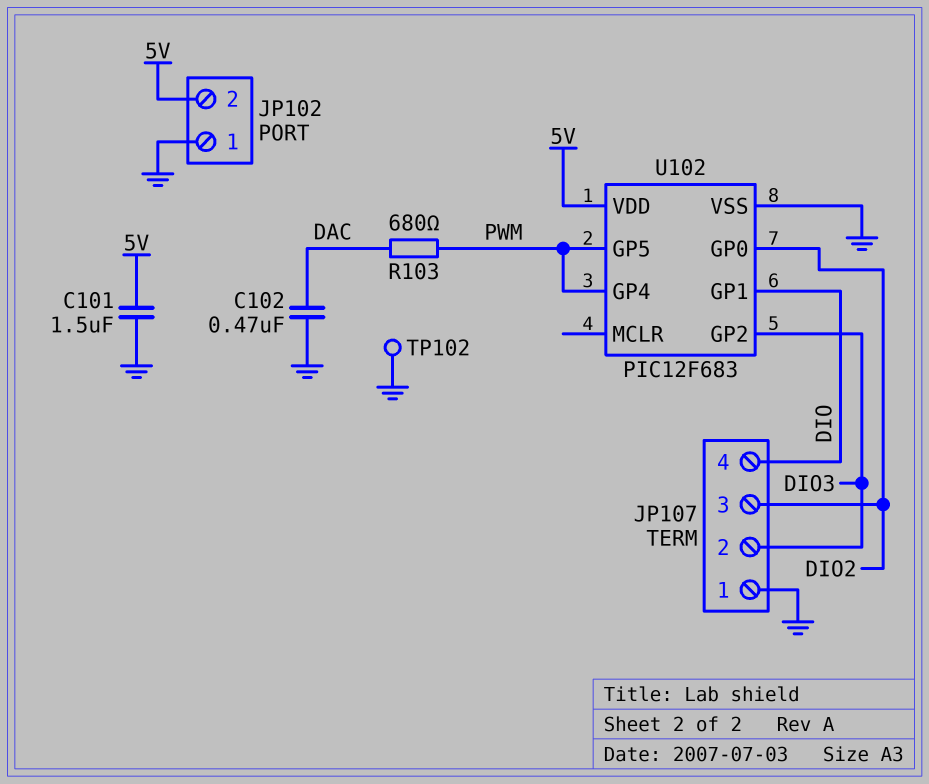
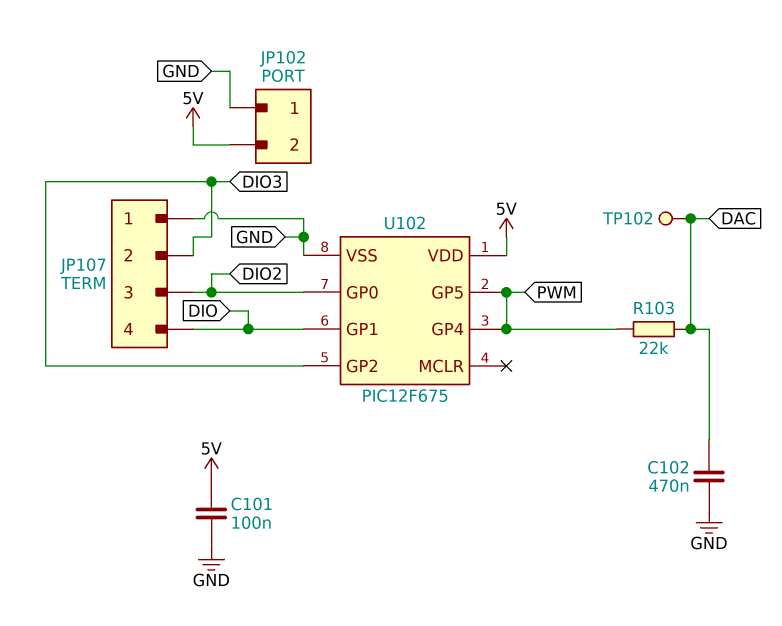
C101: 1.5uF (5V, GND) -> 100nF (5V, GND)
R103: 680 (DAC, PWM) -> 22k (DAC, PWM)
TP102: test point (GND) -> test point (DAC)
U102: PIC12F683 -> PIC12F675

